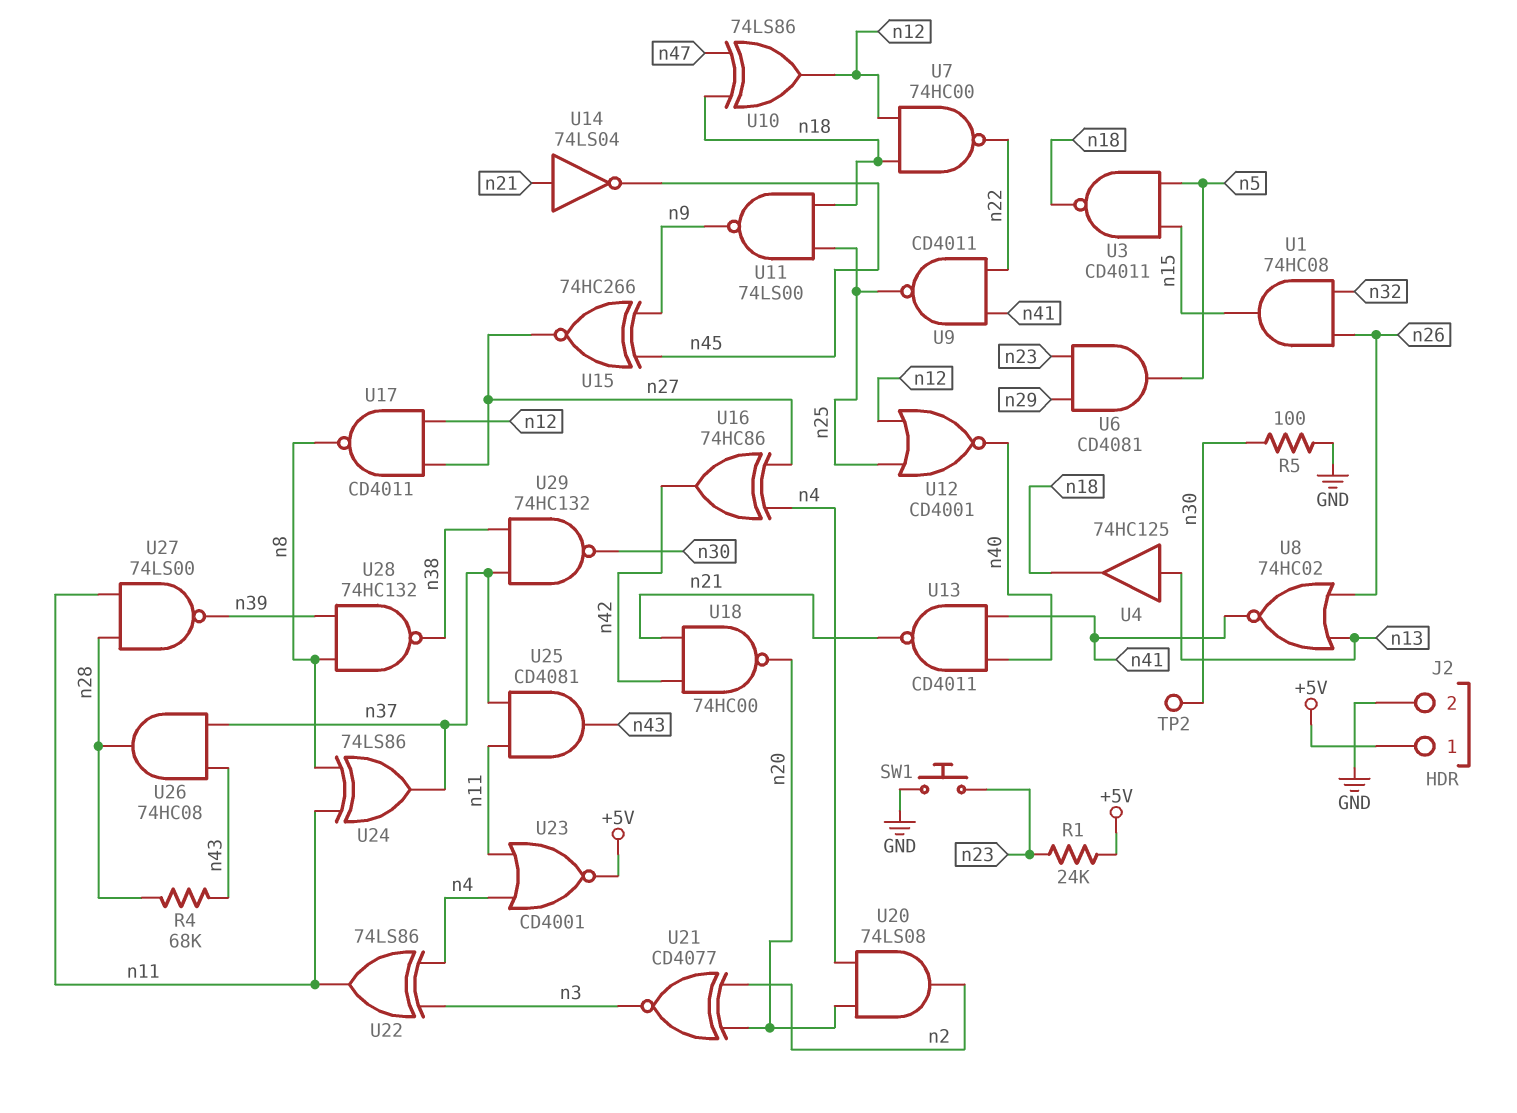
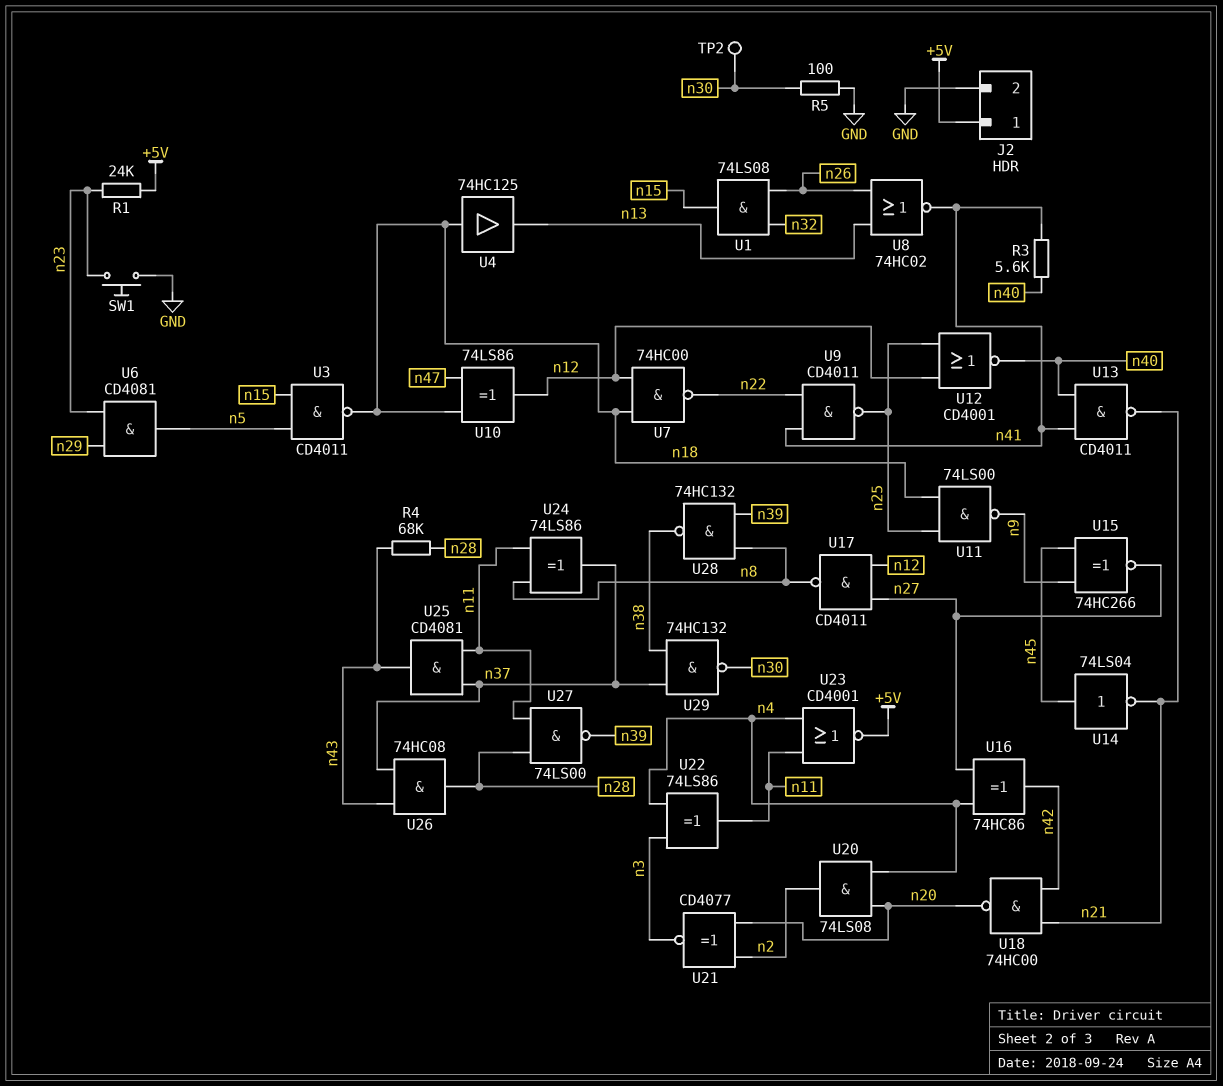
R3: none -> 5.6k (n40, n41)
U1: AND 74HC08 (in n26, in n32, out n15) -> AND 74LS08 (in n26, in n32, out n15)
U4: buffer 74HC125 (in n13, out n18) -> buffer 74HC125 (in n18, out n13)
U14: NOT 74LS04 (in n21, out n45) -> NOT 74LS04 (in n45, out n21)

